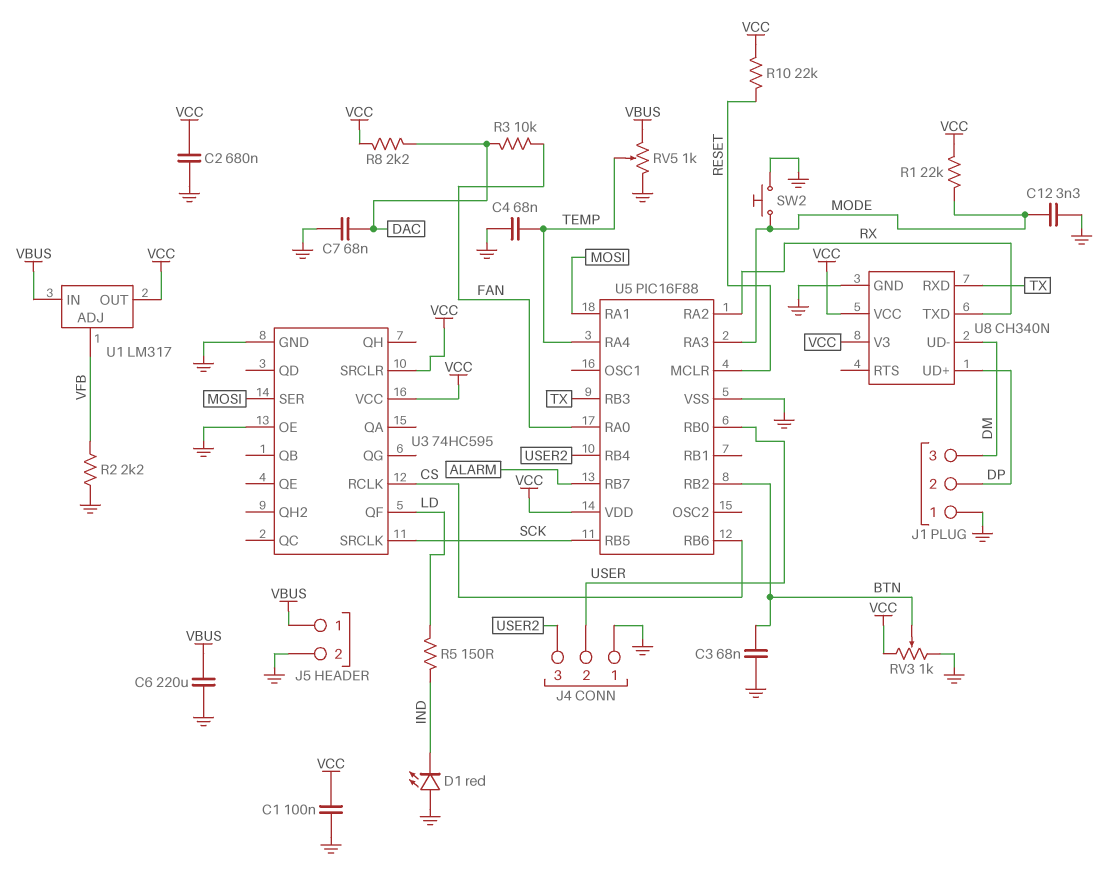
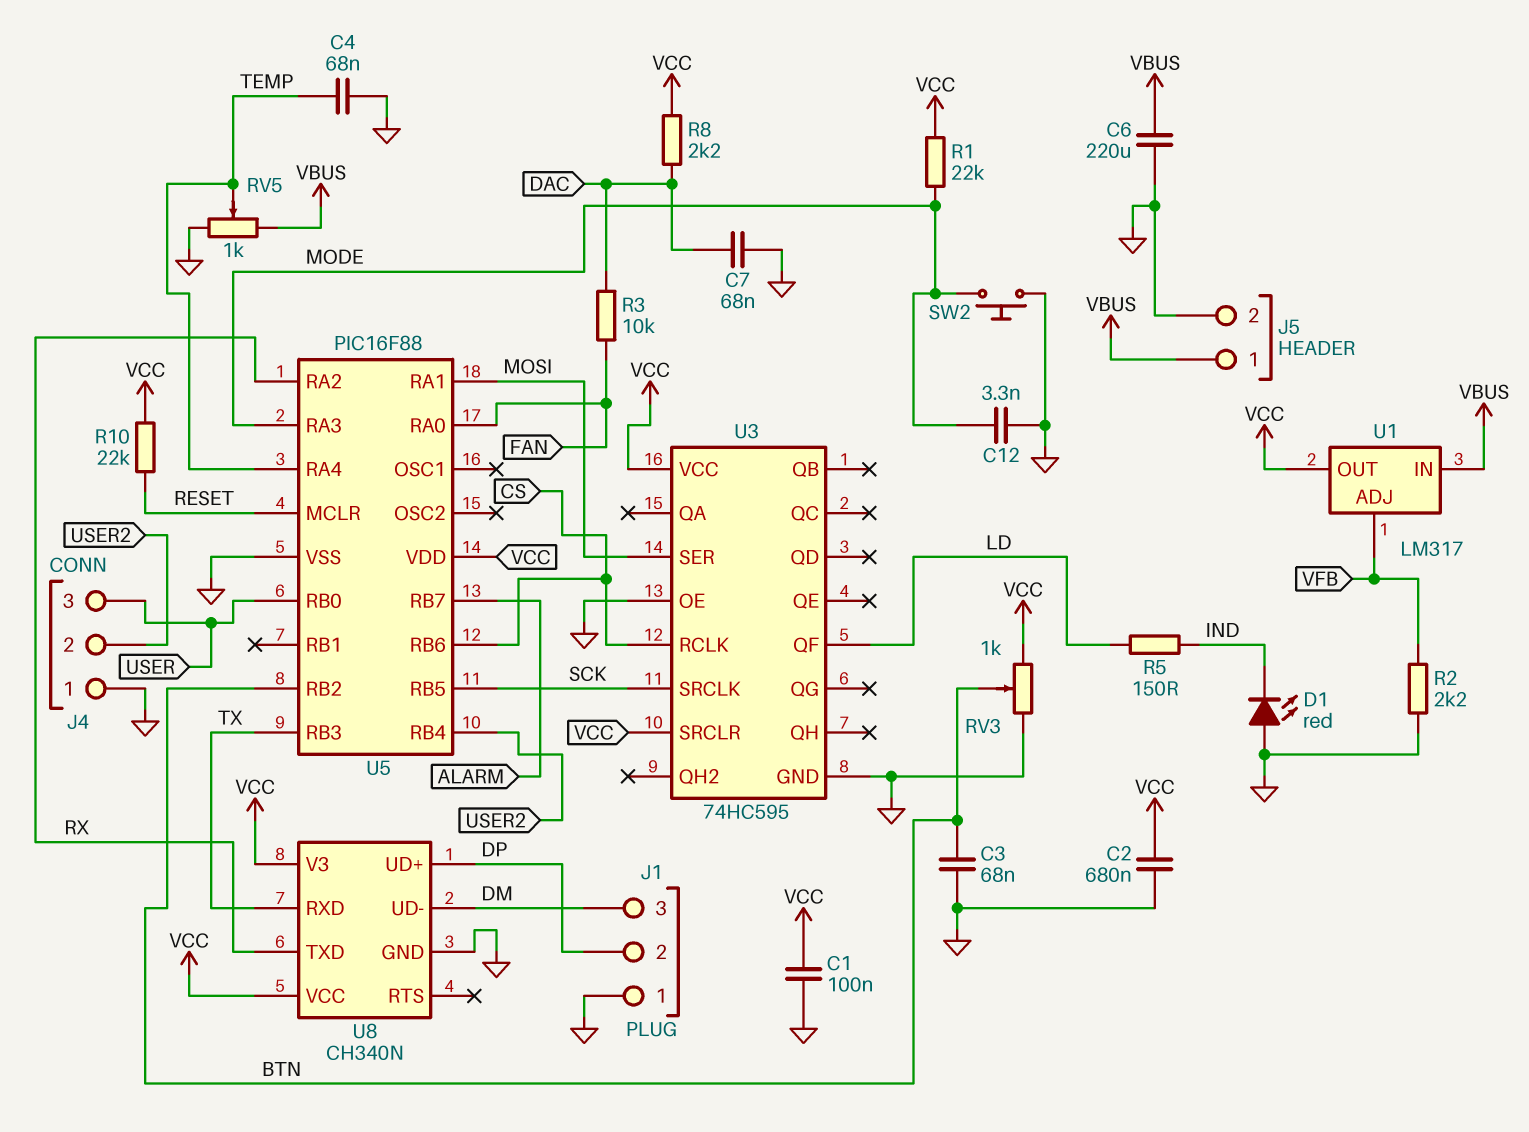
J4 pin 2: USER -> USER2
J4 pin 3: USER2 -> USER

